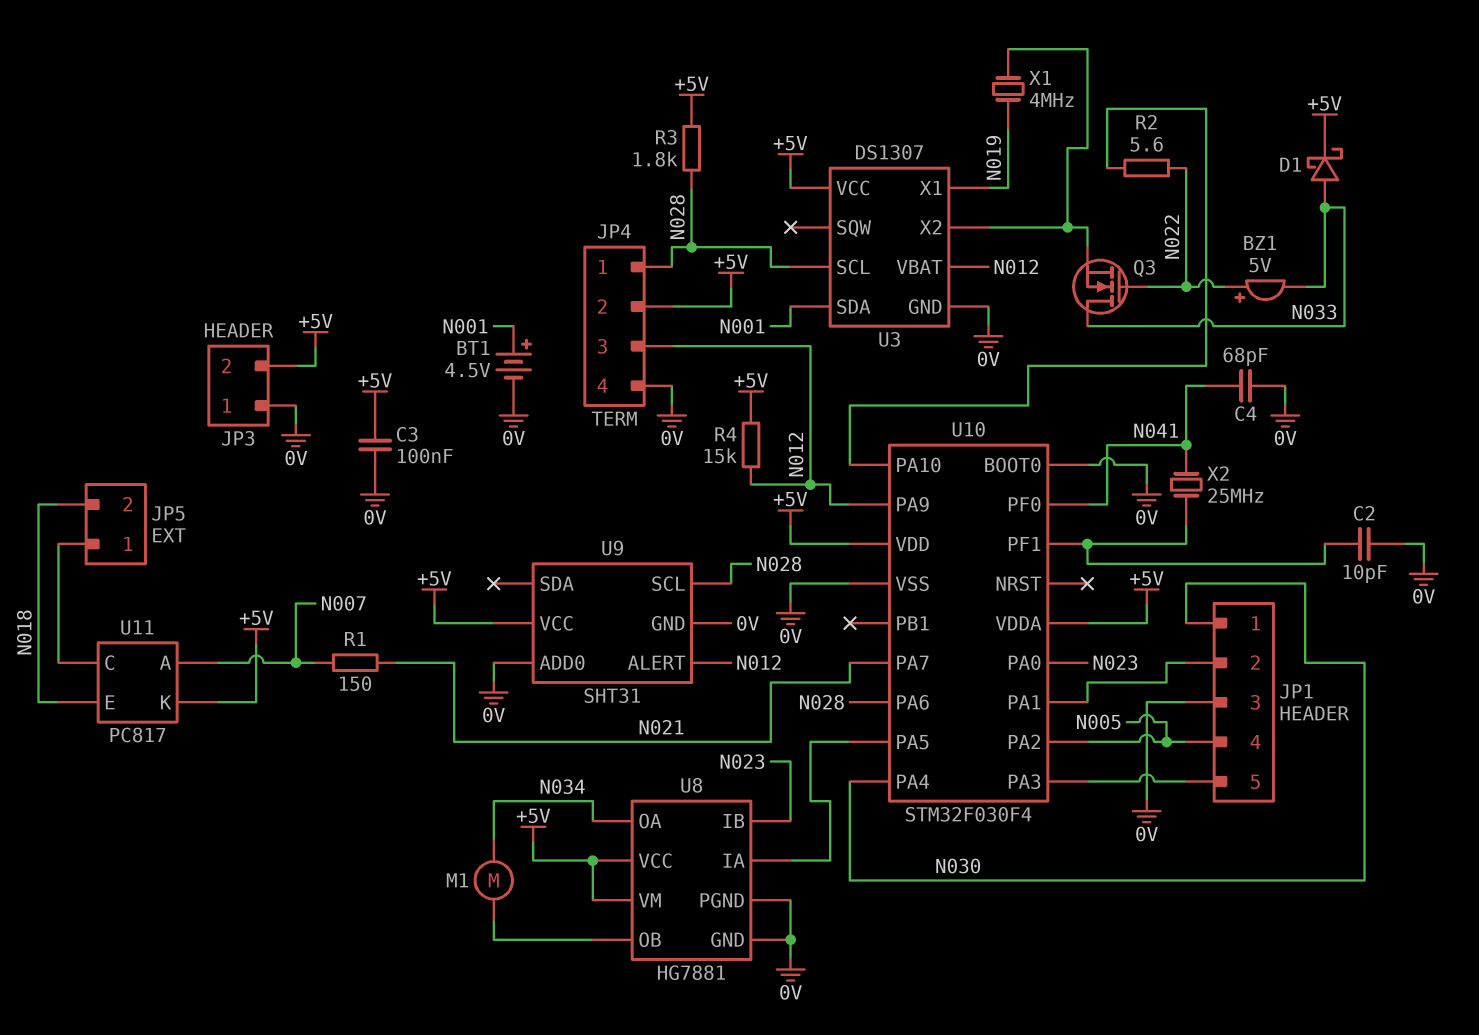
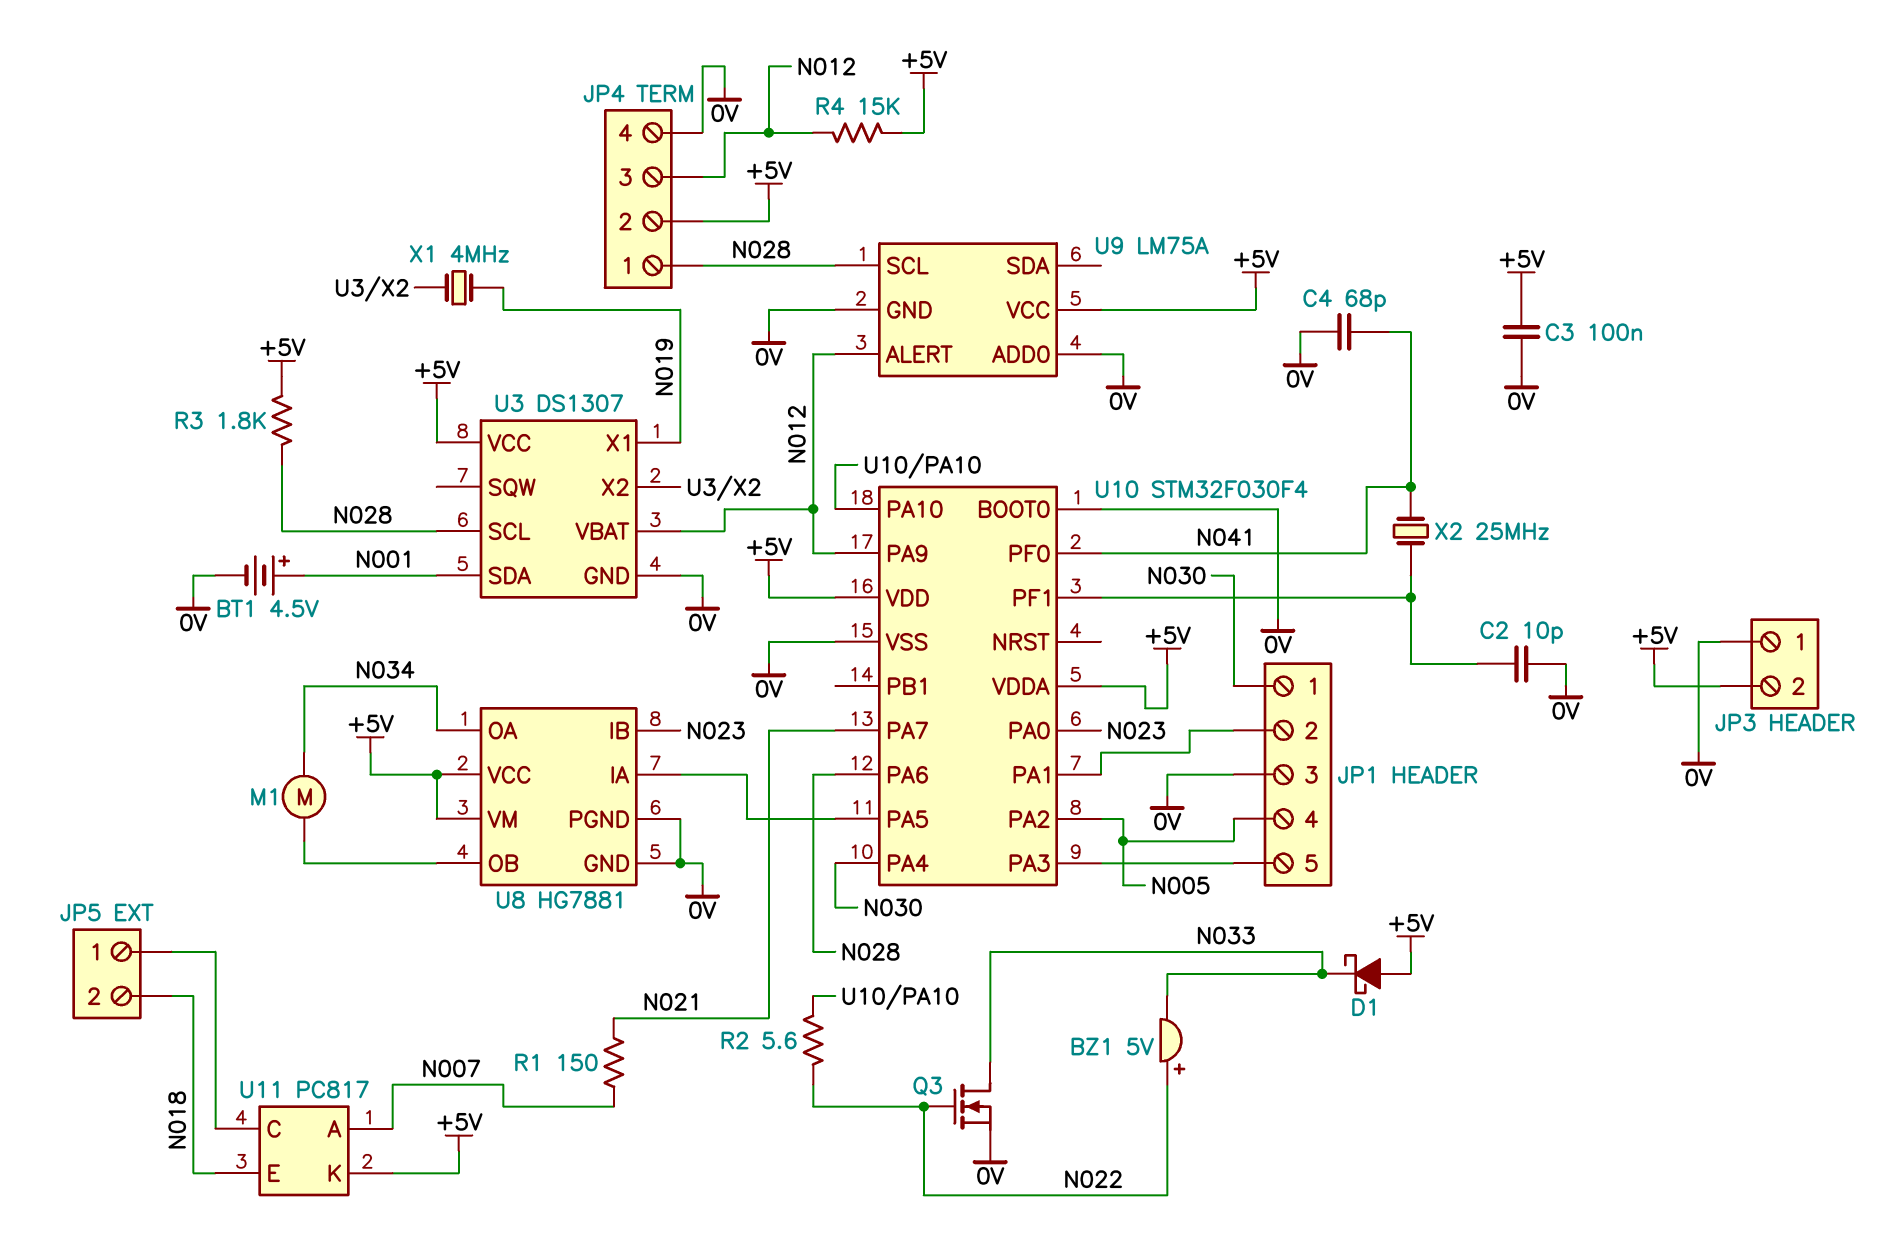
D1: schottky (A N033, K +5V) -> schottky (A +5V, K N033)
Q3: NMOS (G N022, D N033, S U3/X2) -> NMOS (G N022, D N033, S 0V)
U9: SHT31 -> LM75A

